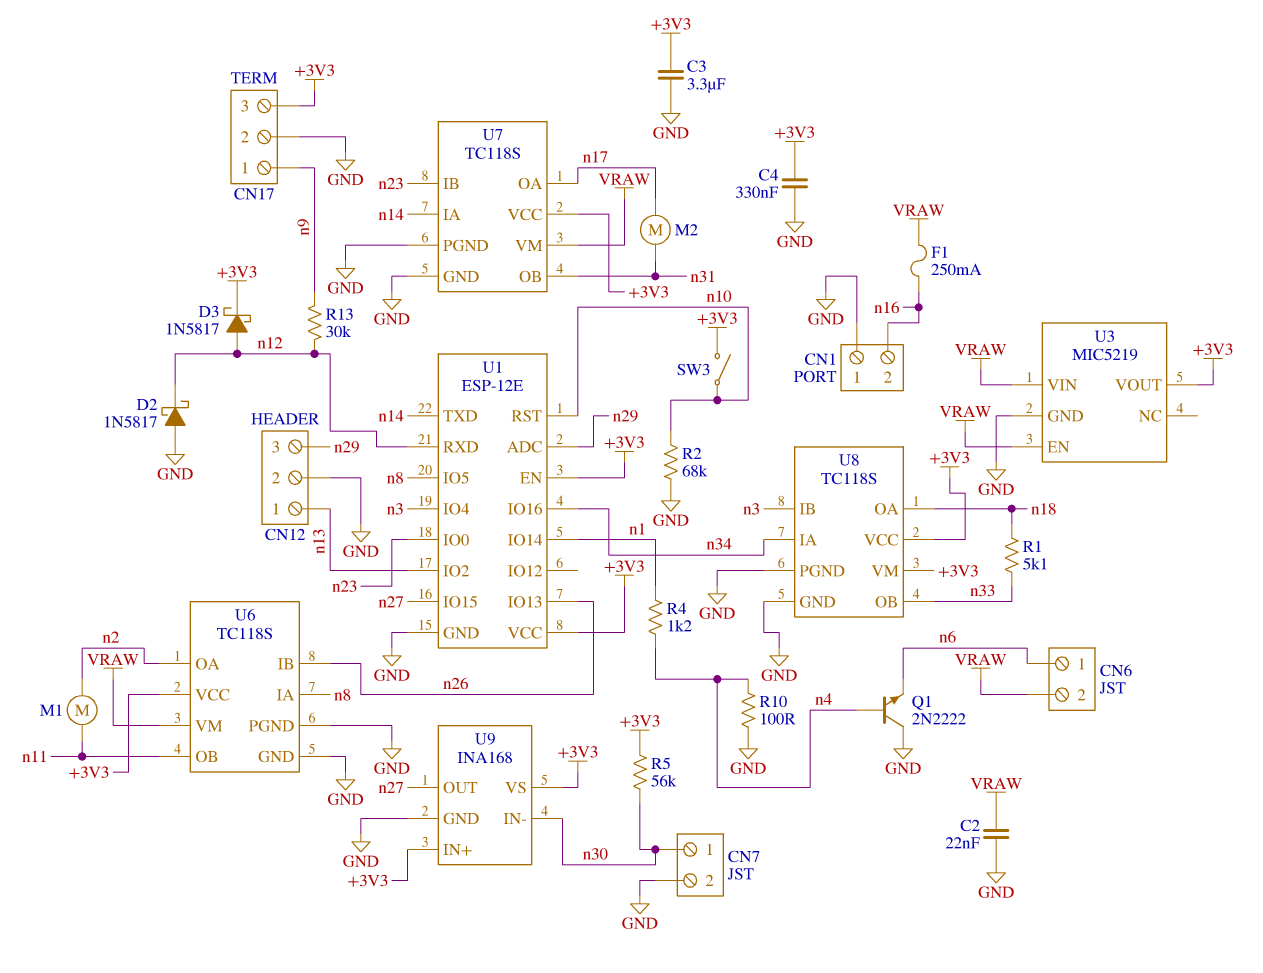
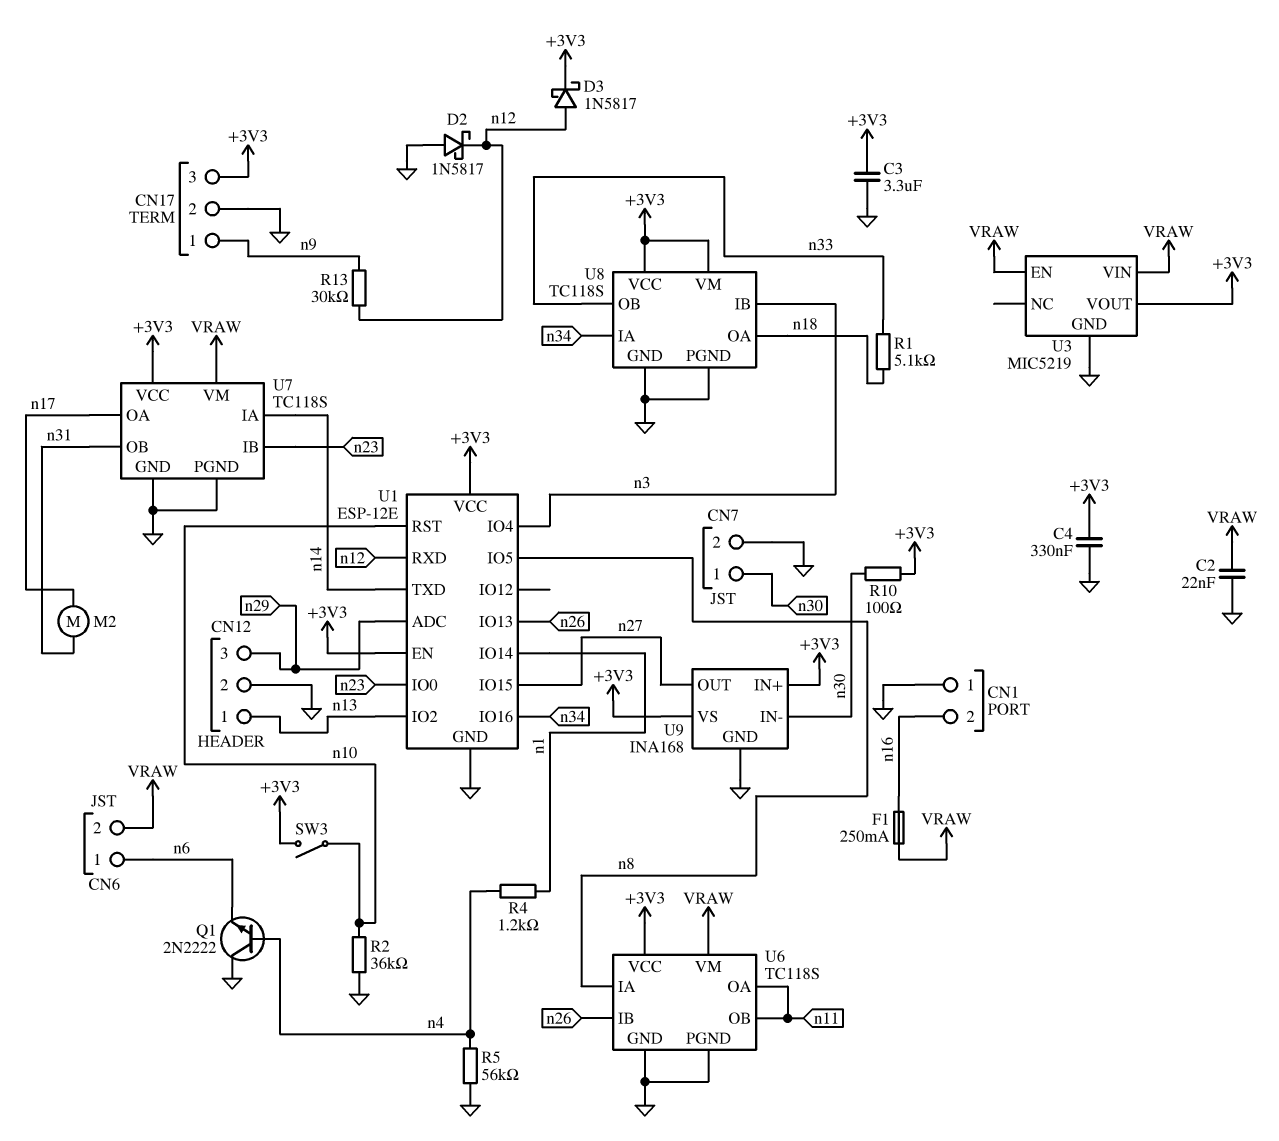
M1: motor (n2, n11) -> none
R2: 68k (GND, n10) -> 36k (GND, n10)
R5: 56k (+3V3, n30) -> 56k (GND, n4)
R10: 100 (GND, n4) -> 100 (+3V3, n30)
U6 pin OA: n2 -> n11

